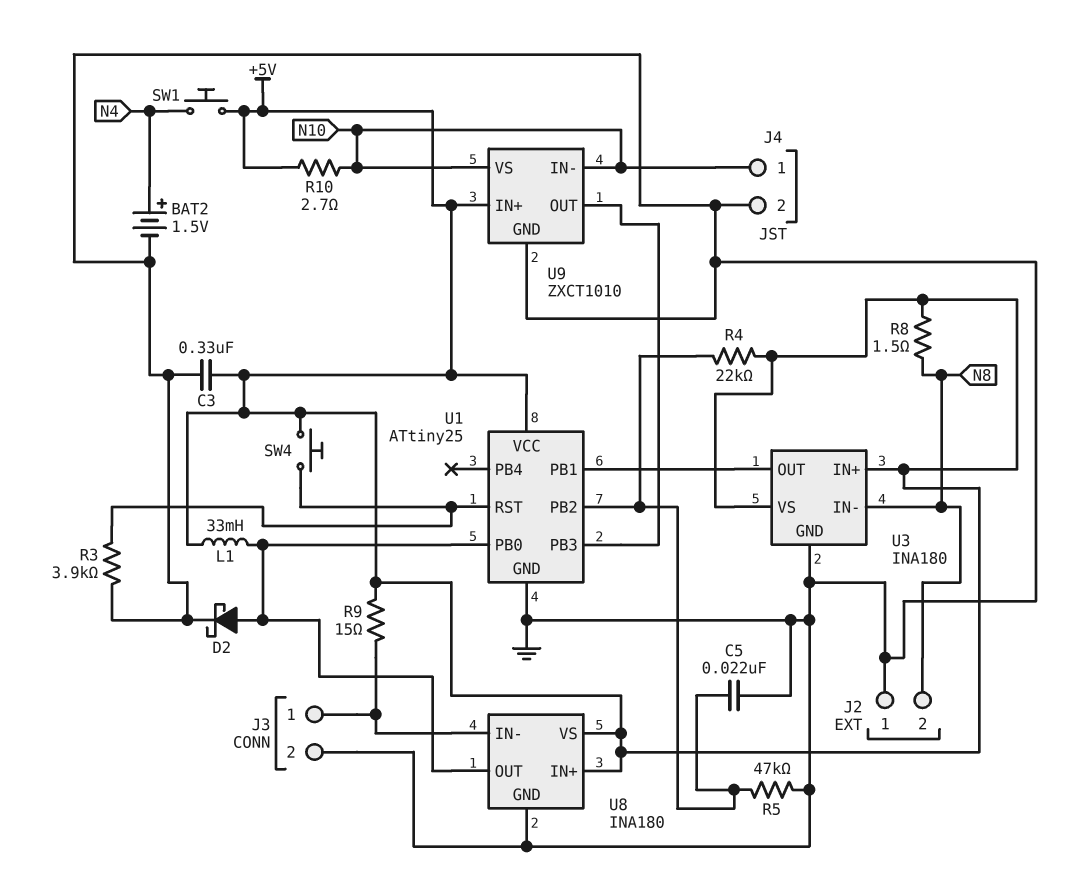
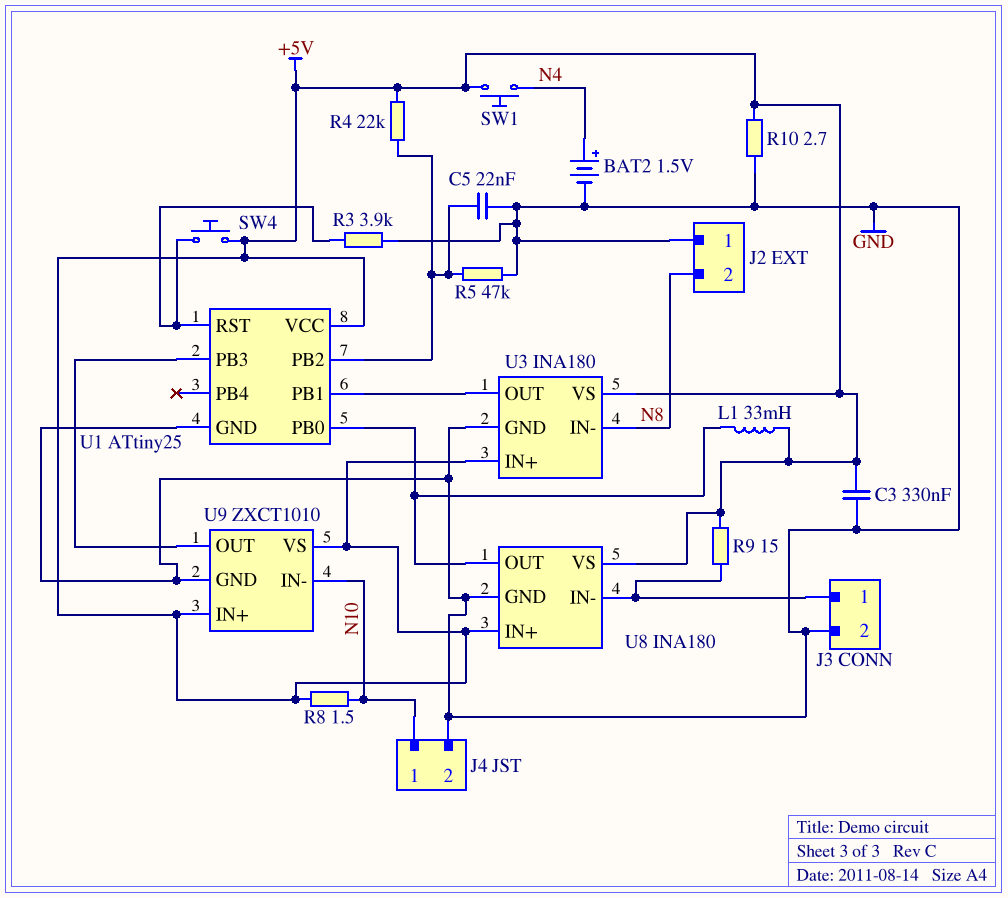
D2: schottky (A U1/PB0, K GND) -> none
R8: 1.5 (+5V, N8) -> 1.5 (+5V, N10)
R10: 2.7 (+5V, N10) -> 2.7 (+5V, GND)
U9 pin VS: N10 -> +5V

